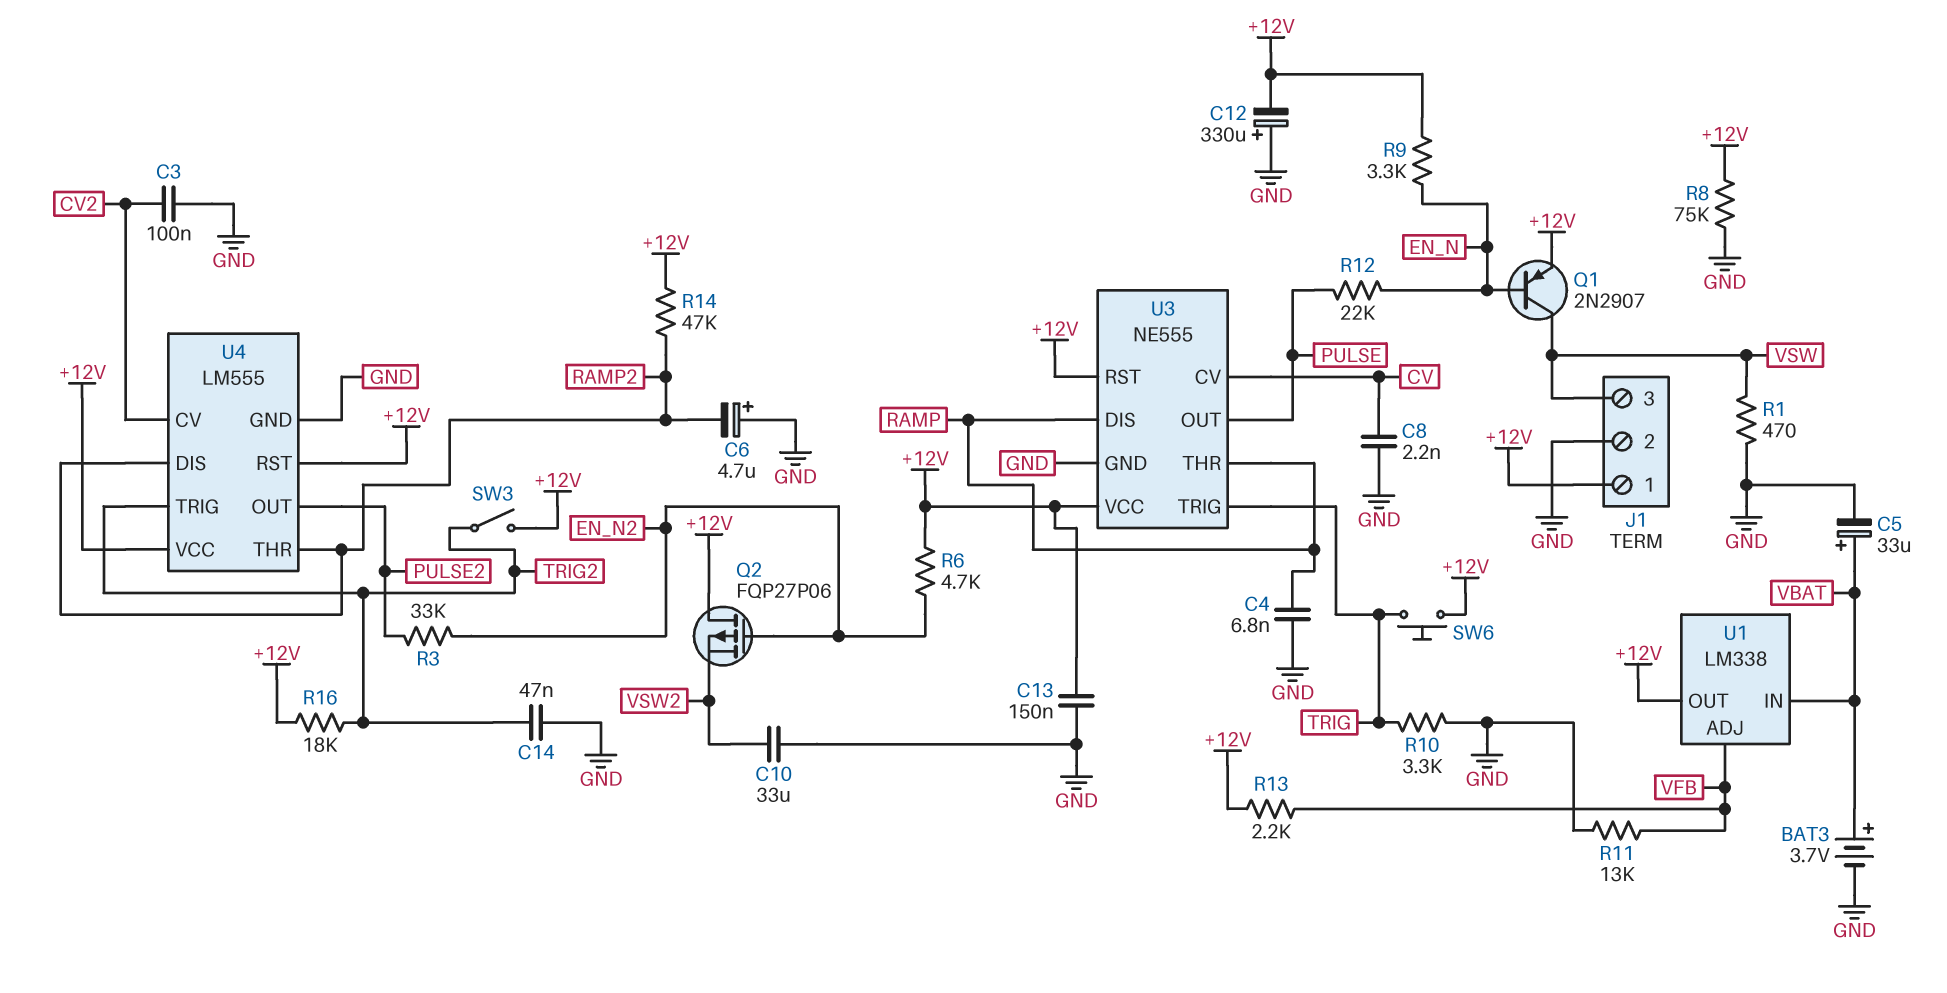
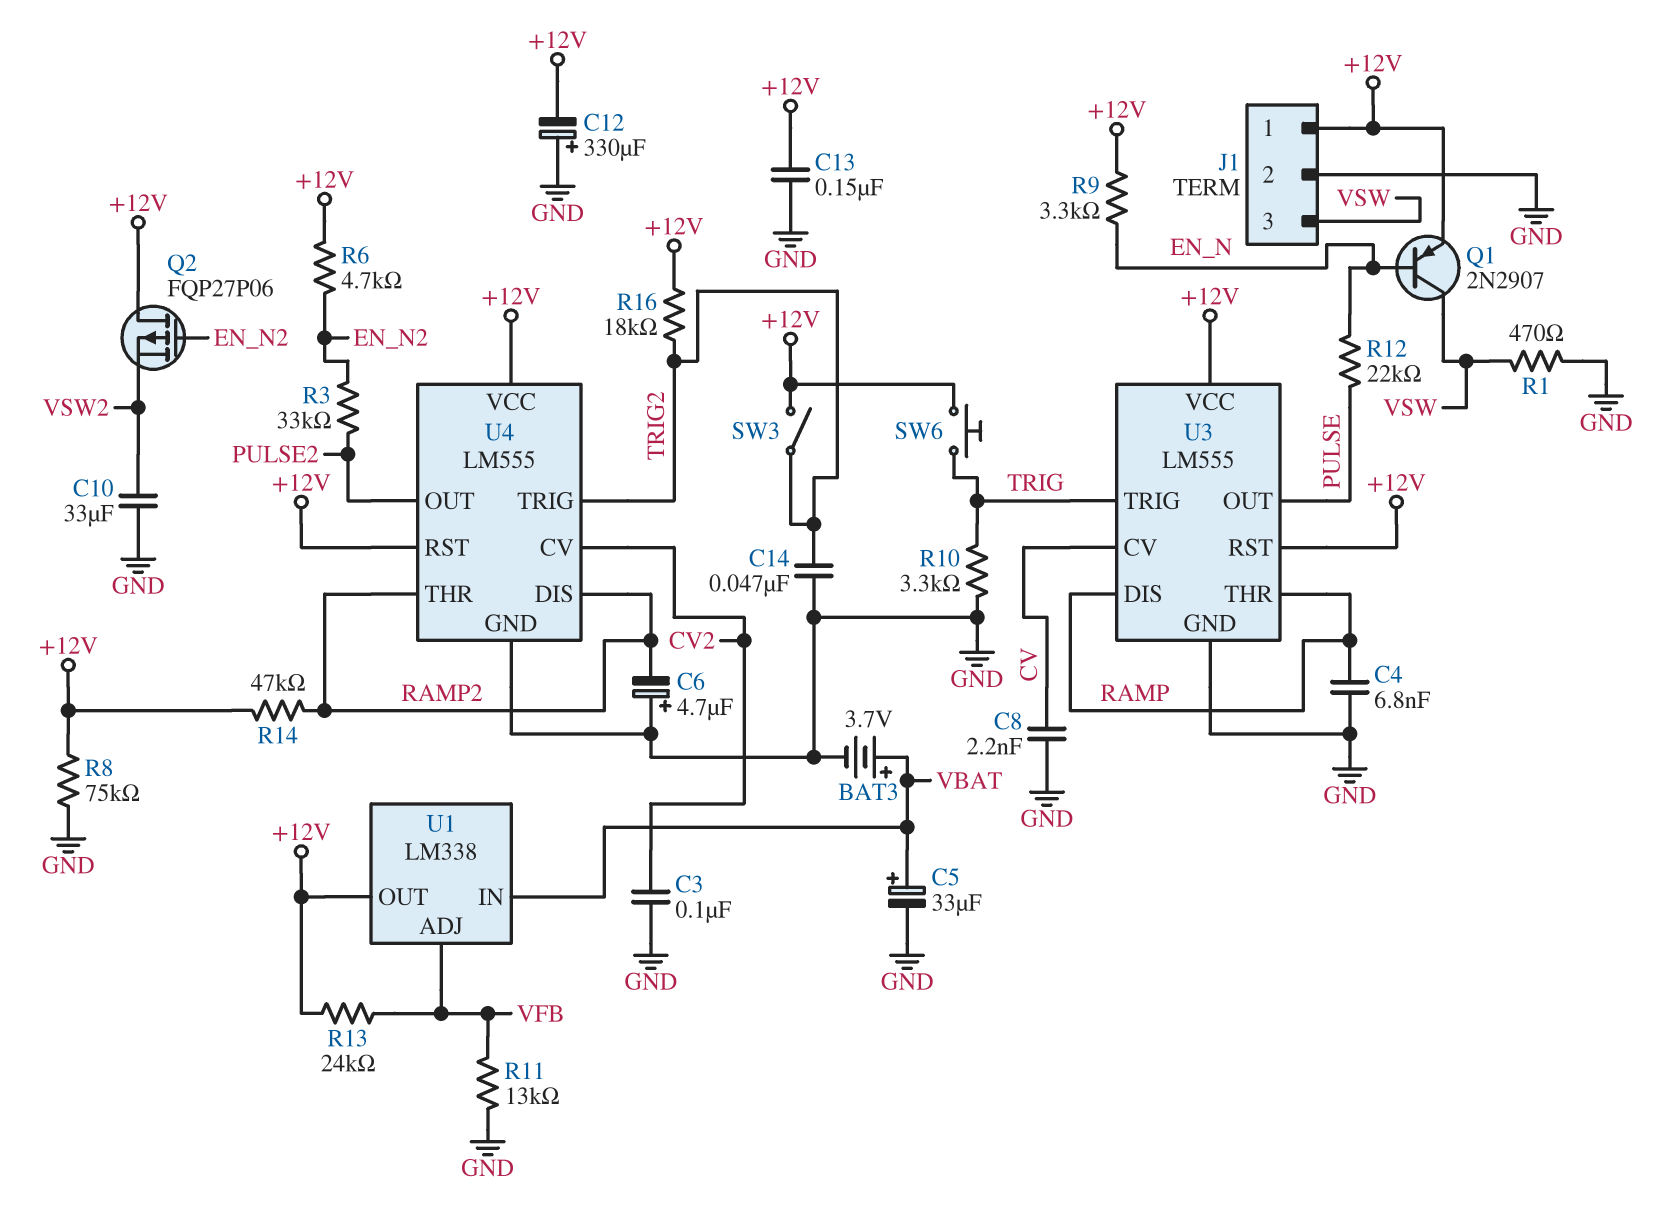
R13: 2.2k (+12V, VFB) -> 24k (+12V, VFB)
U3: NE555 -> LM555

